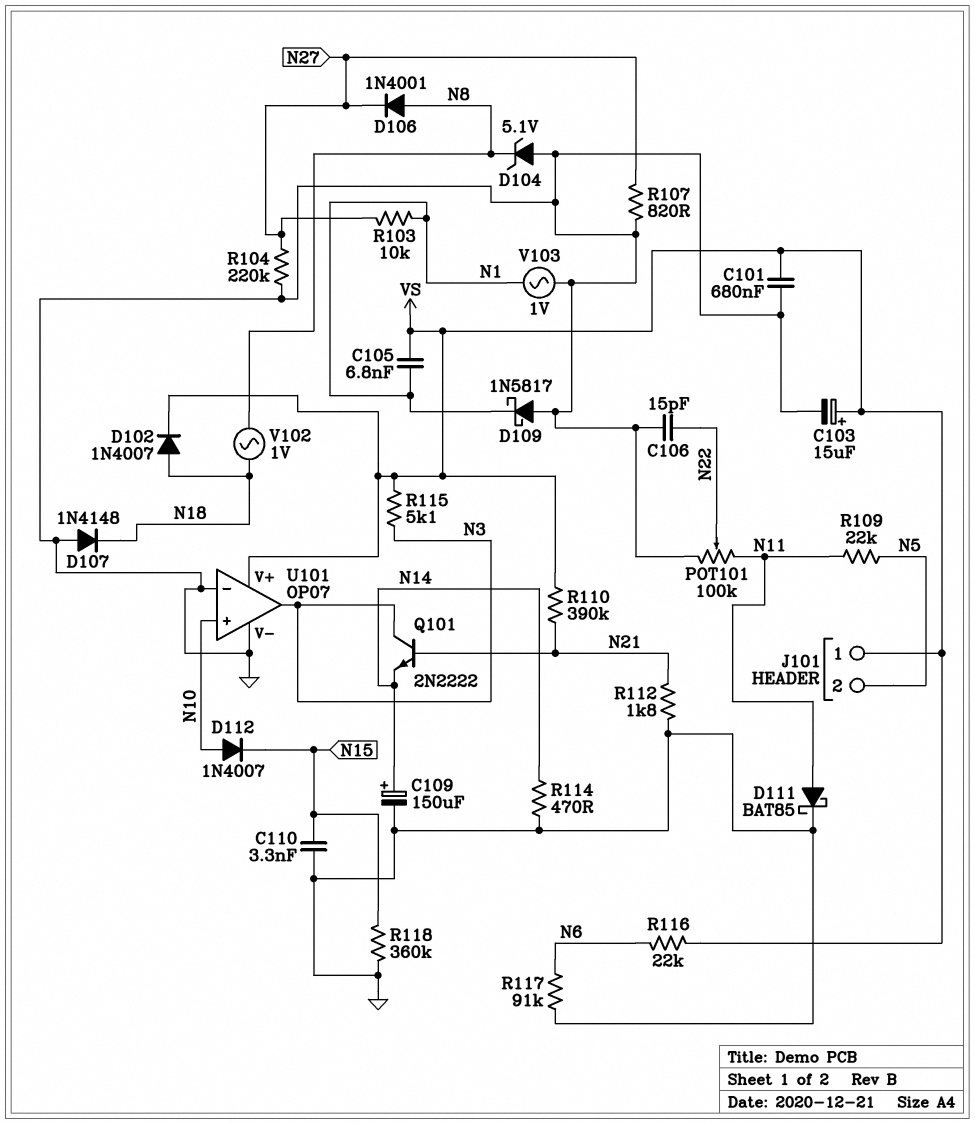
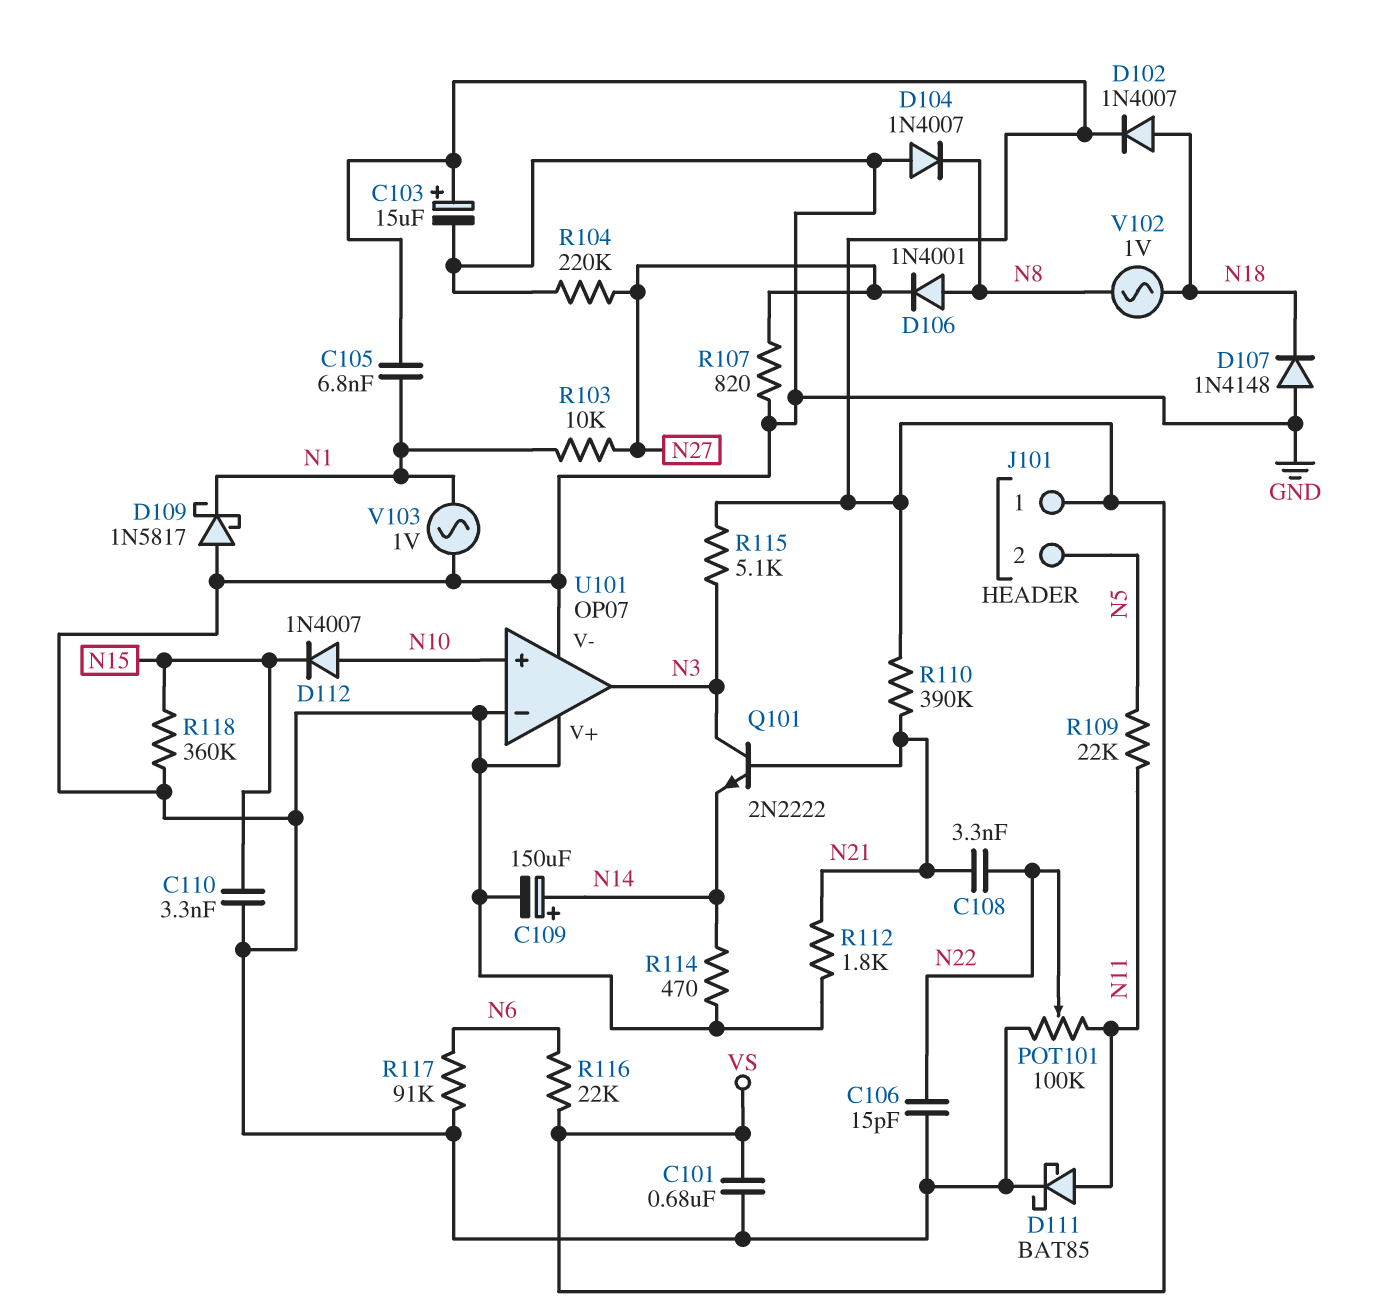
C108: none -> 3.3nF (N21, N22)
D104: zener 5.1V (A GND, K N8) -> diode 1N4007 (A GND, K N8)
U101 pin V+: VS -> GND

